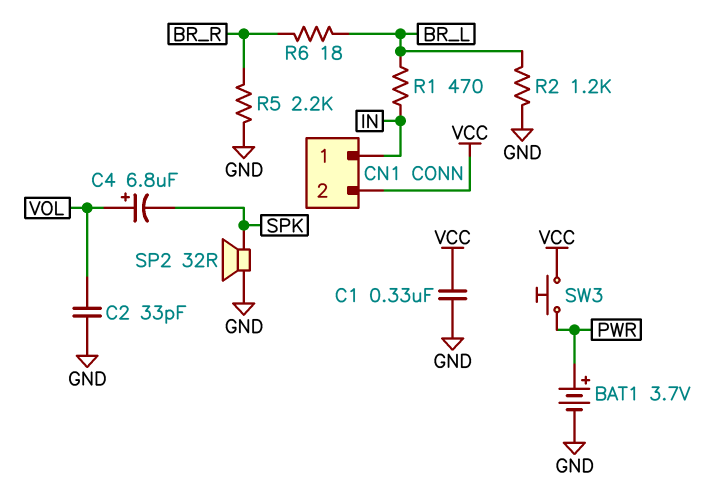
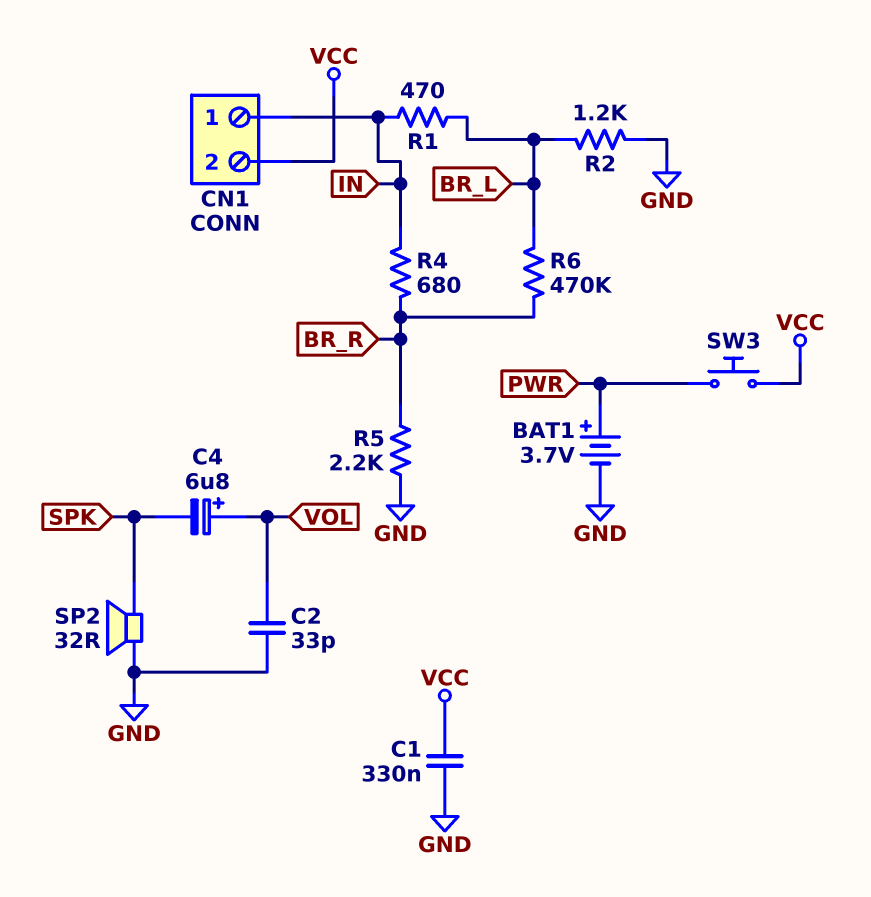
R4: none -> 680 (BR_R, IN)
R6: 18 (BR_L, BR_R) -> 470k (BR_L, BR_R)

